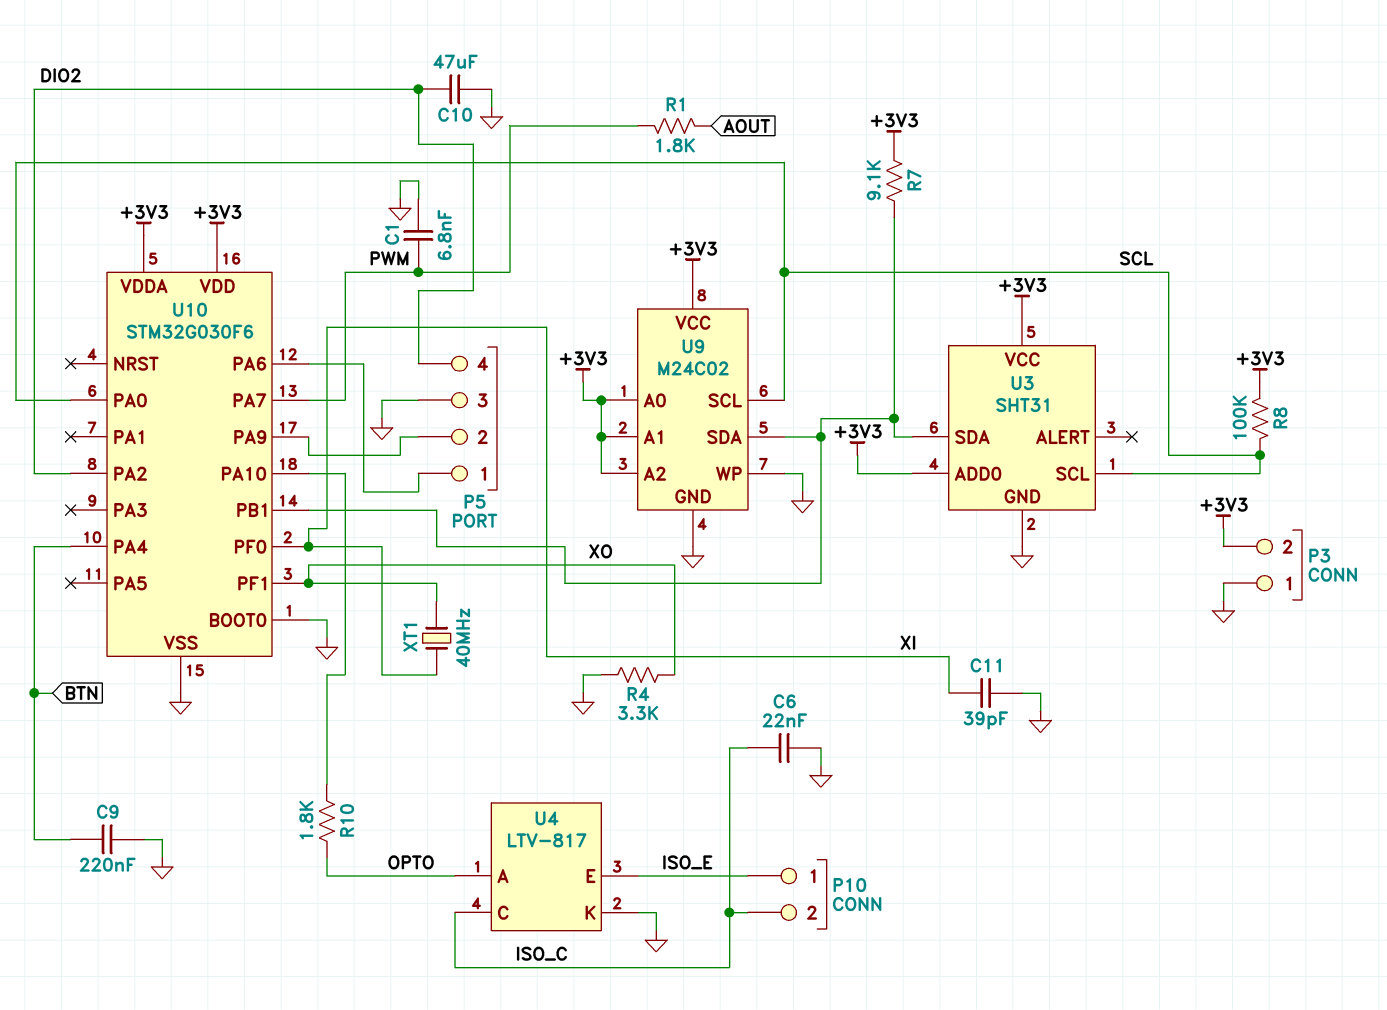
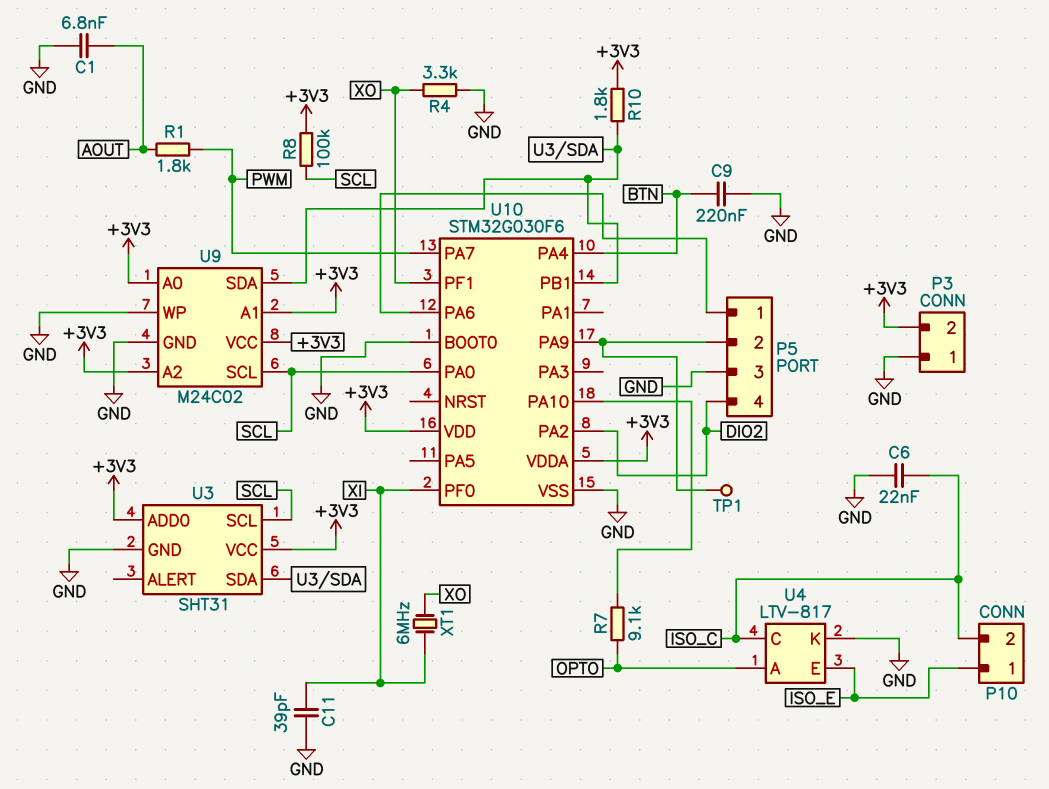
C1: 6.8nF (GND, PWM) -> 6.8nF (AOUT, GND)
C10: 47uF (DIO2, GND) -> none
R7: 9.1k (+3V3, U3/SDA) -> 9.1k (OPTO, U10/PA10)
R10: 1.8k (OPTO, U10/PA10) -> 1.8k (+3V3, U3/SDA)
TP1: none -> test point (P5/2)
XT1: 40MHz (XI, XO) -> 6MHz (XI, XO)

